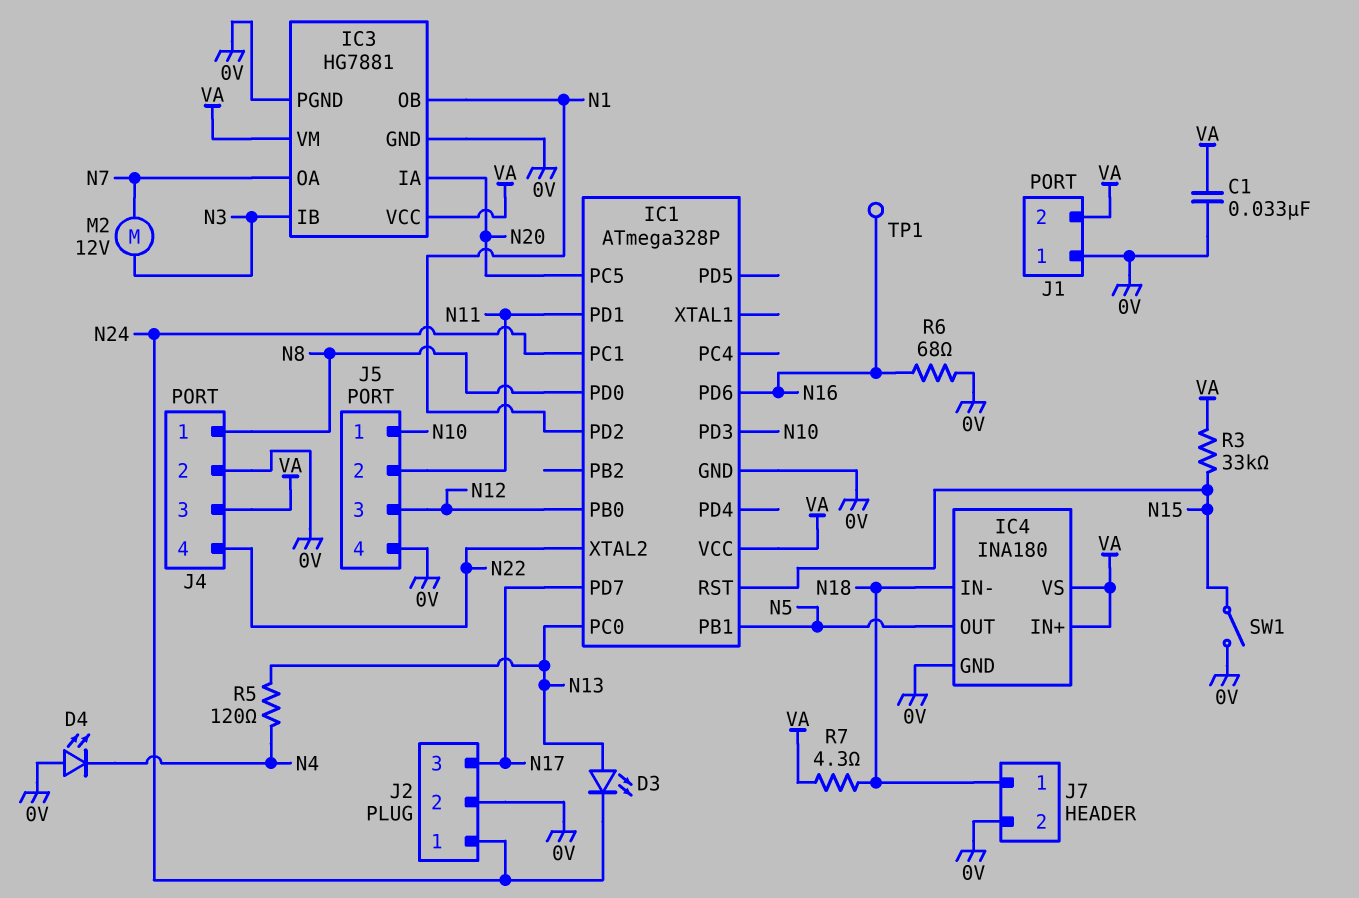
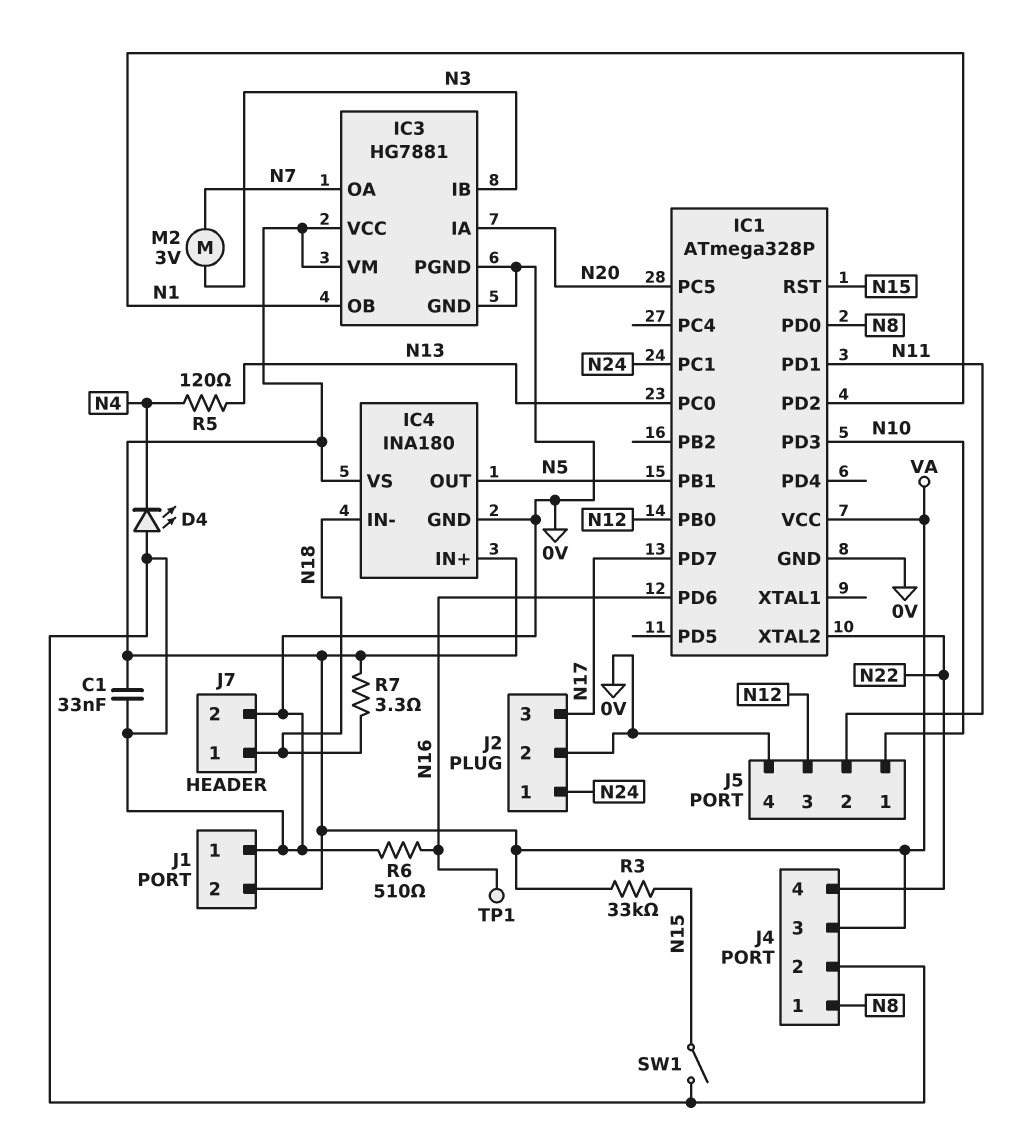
D3: LED (A N13, K N24) -> none
M2: motor 12V (N3, N7) -> motor 3V (N3, N7)
R6: 68 (0V, N16) -> 510 (0V, N16)
R7: 4.3 (N18, VA) -> 3.3 (N18, VA)

